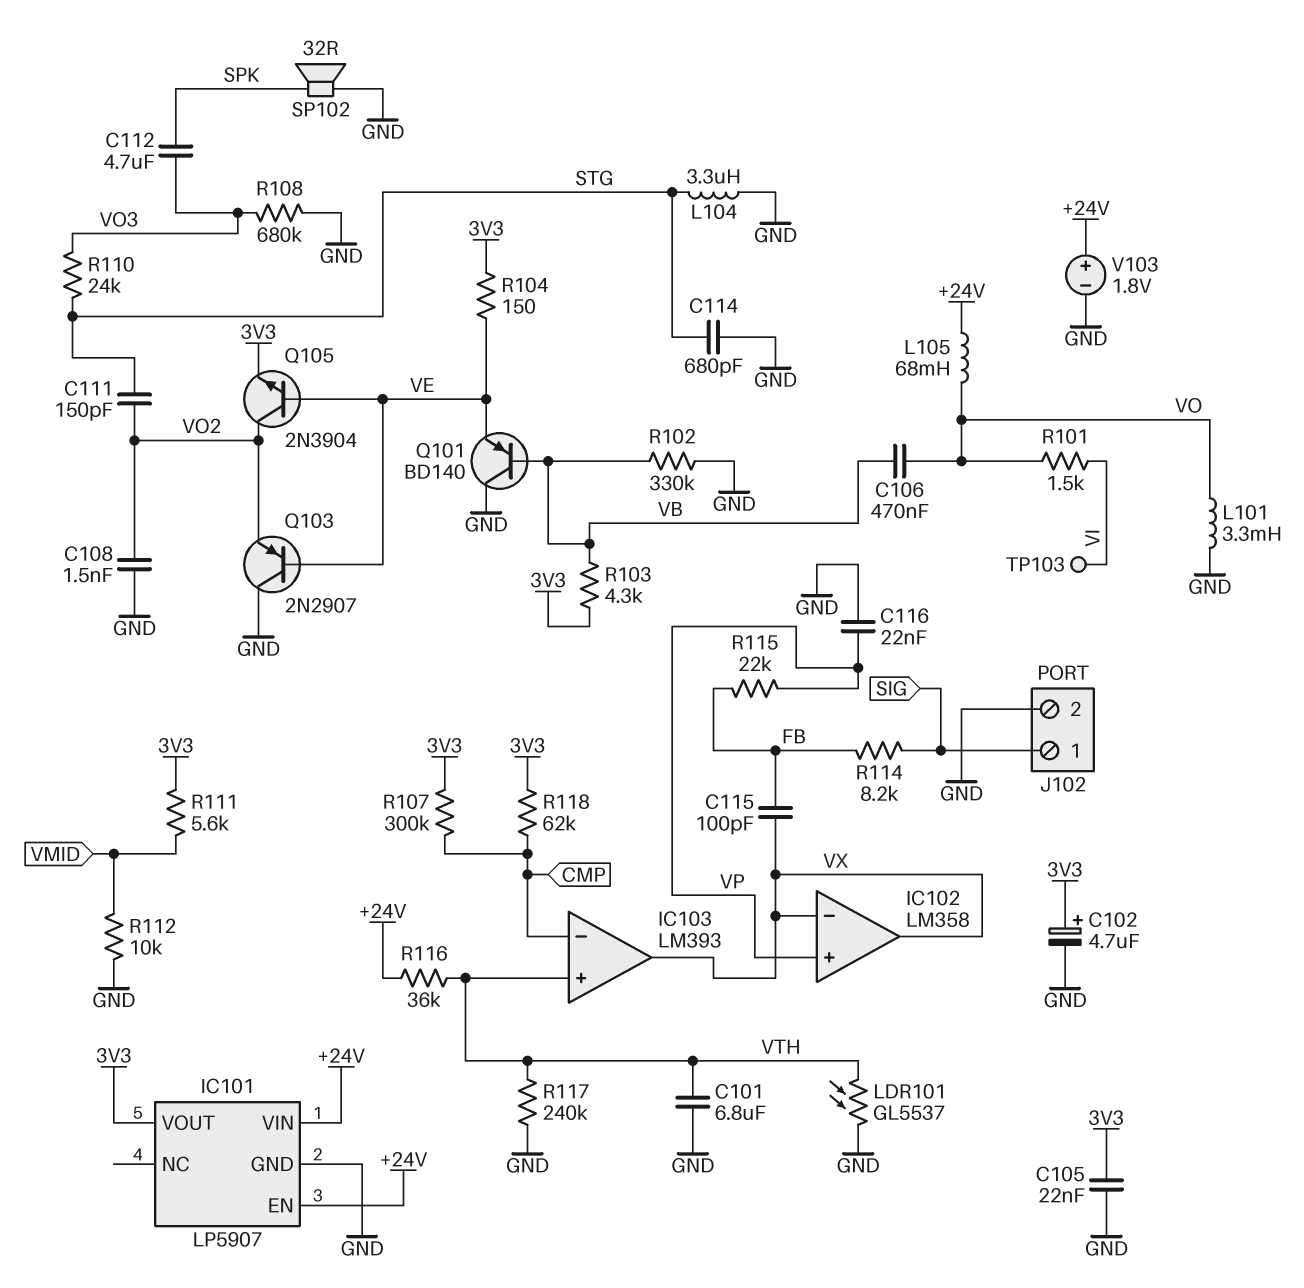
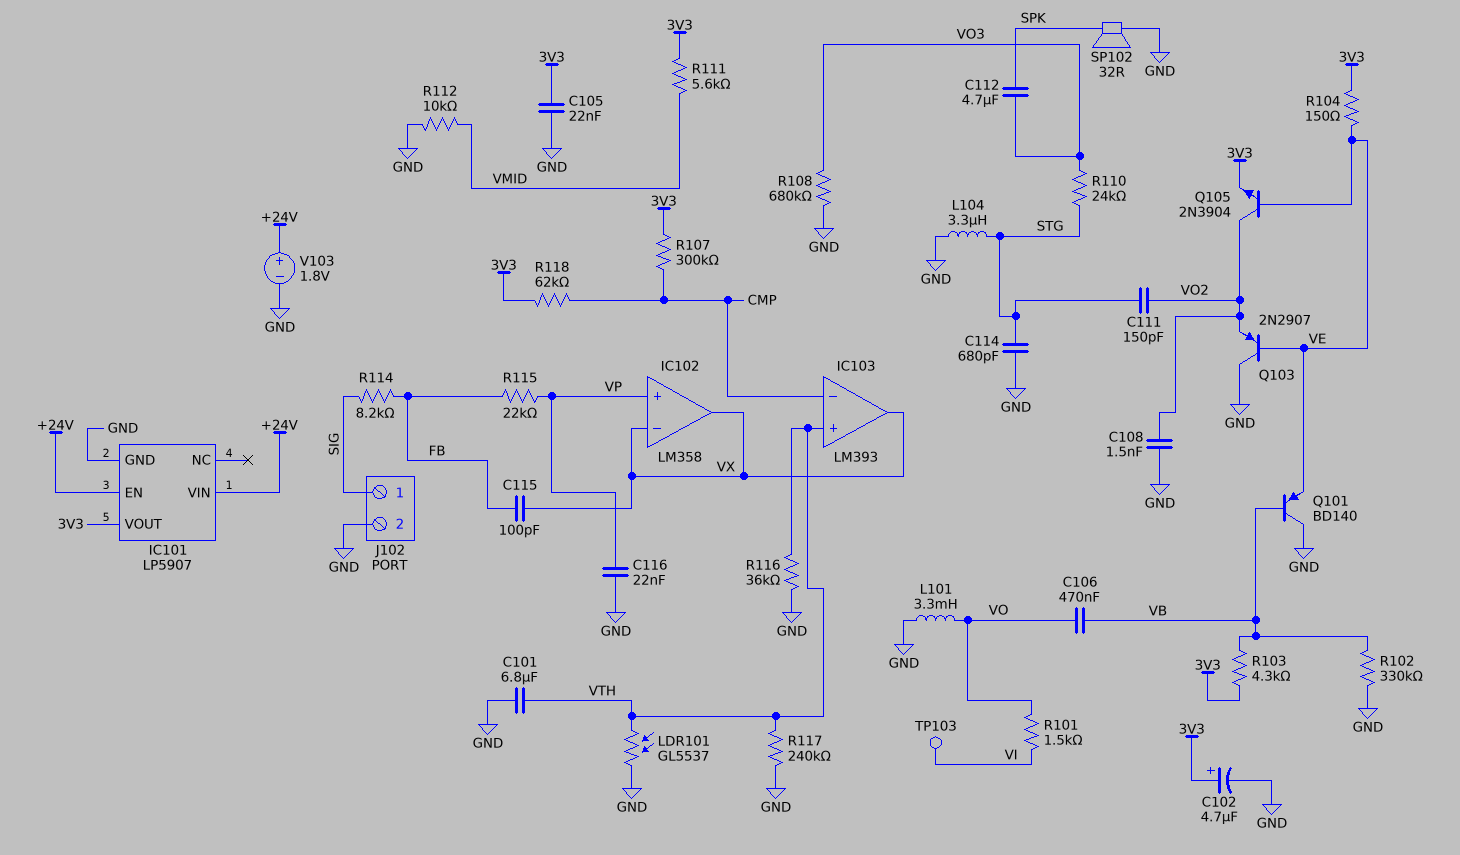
L105: 68mH (+24V, VO) -> none
R116: 36k (+24V, VTH) -> 36k (GND, VTH)

